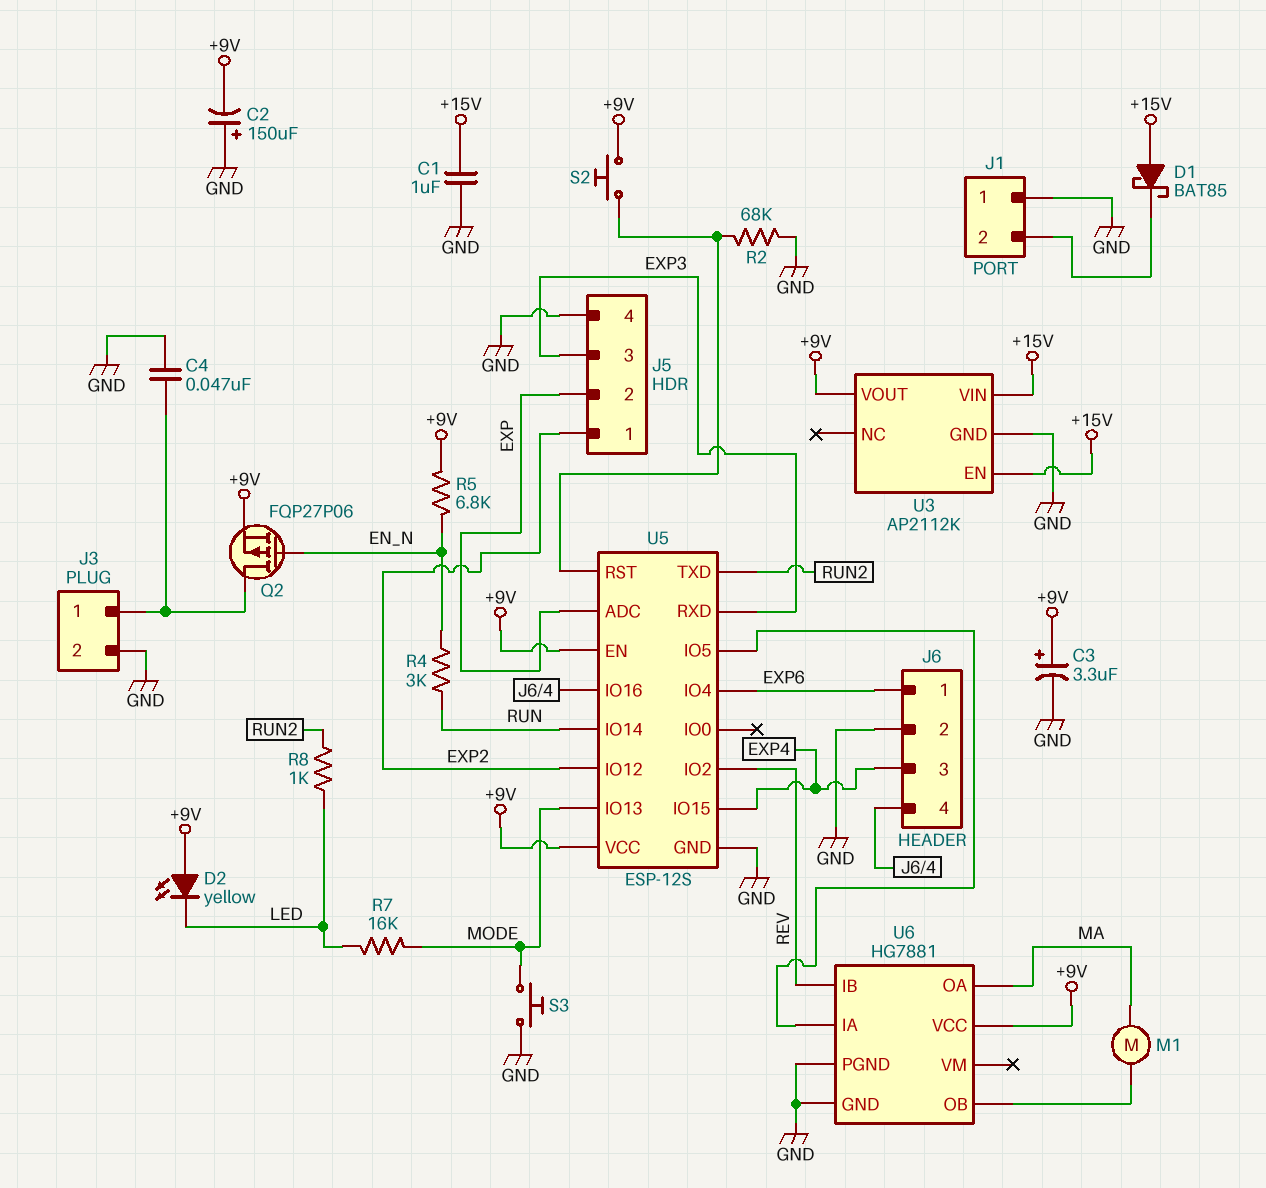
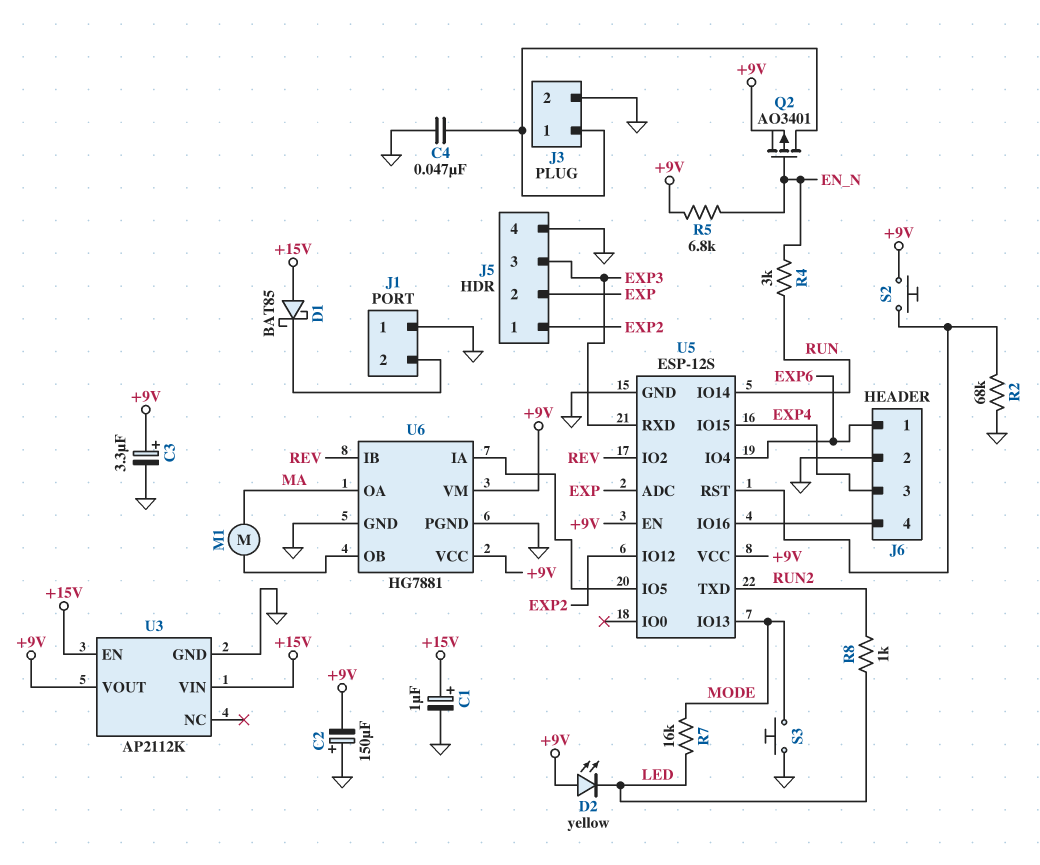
C1: 1uF (+15V, GND) -> 1uF (plus +15V, minus GND)
Q2: PMOS FQP27P06 (G EN_N, D J3/1, S +9V) -> PMOS AO3401 (G EN_N, D J3/1, S +9V)
U6 pin VM: none -> +9V

